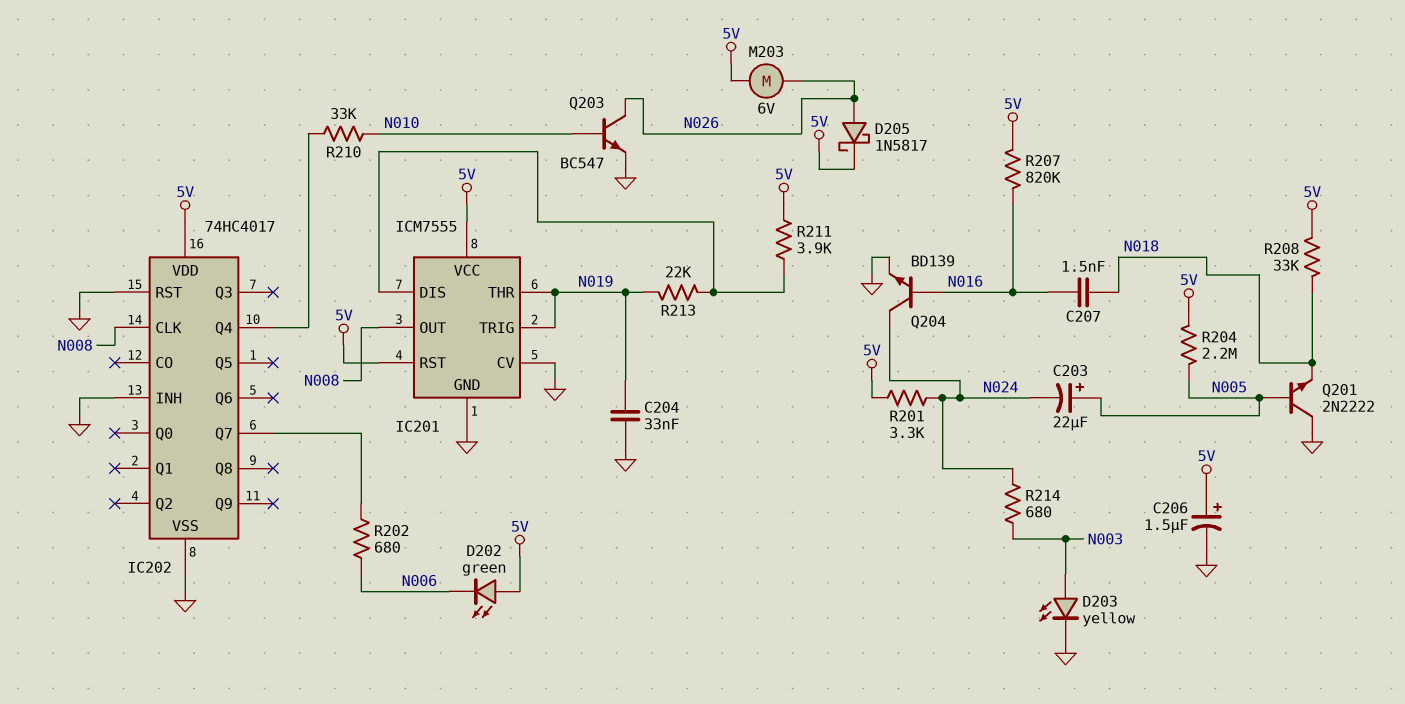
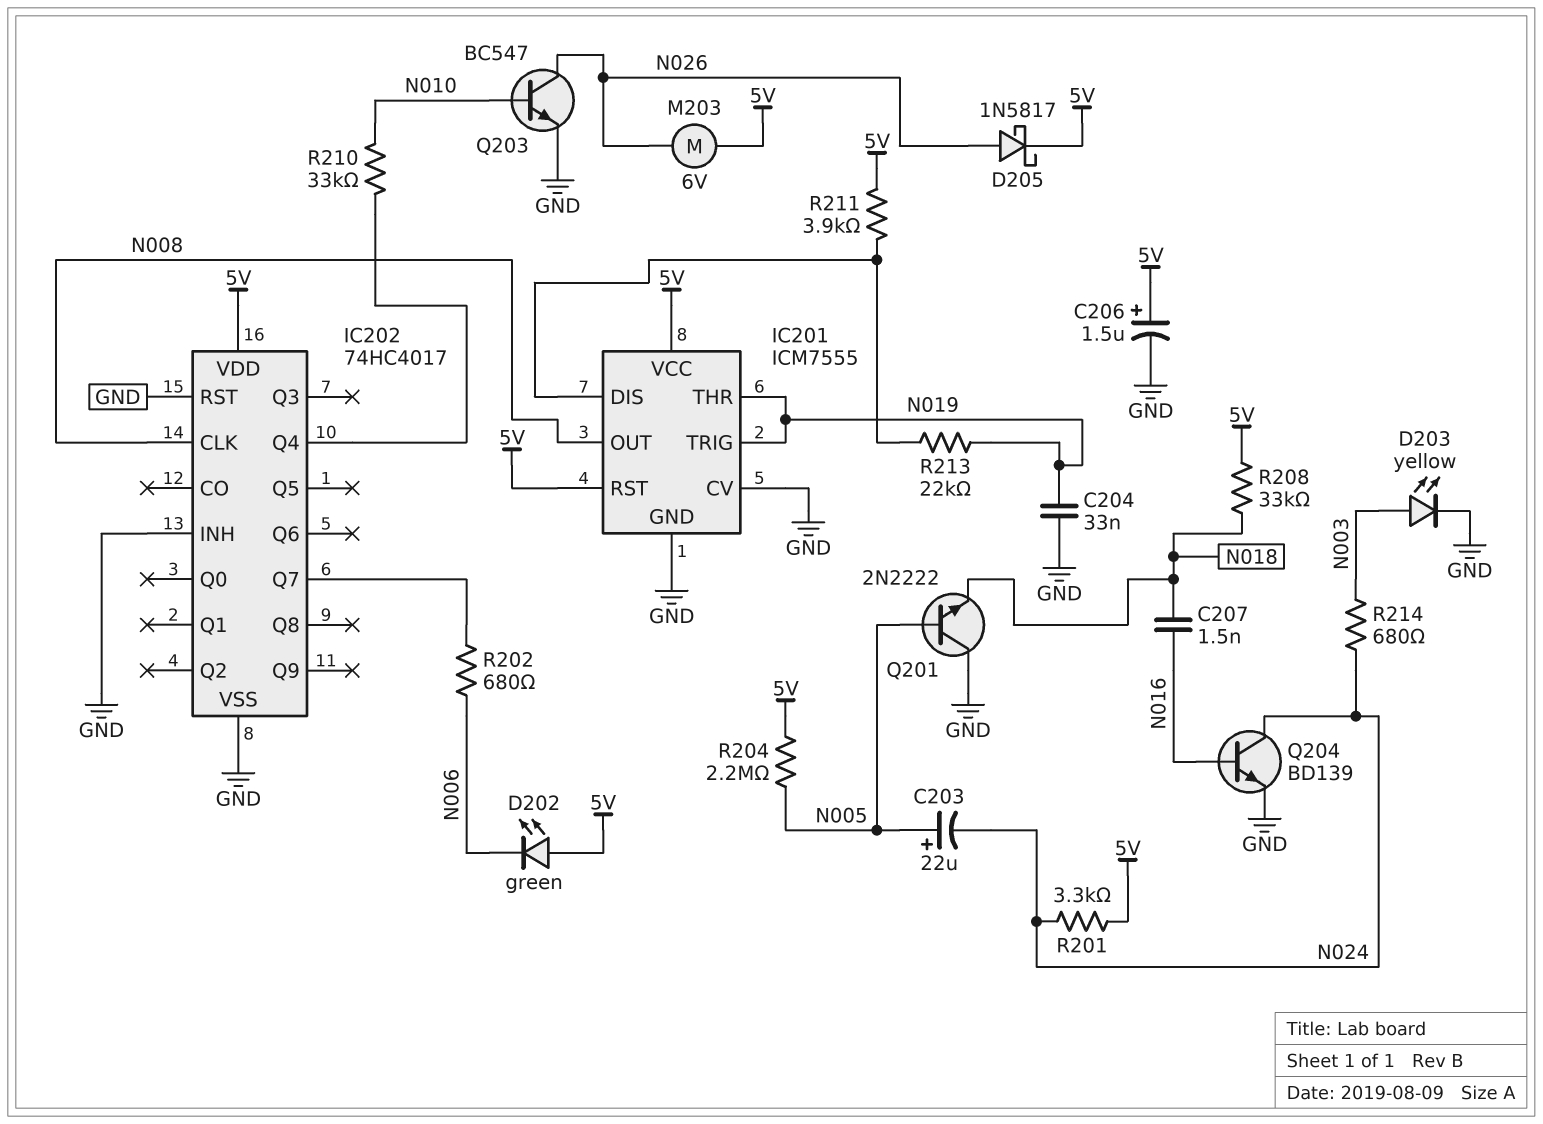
R207: 820k (5V, N016) -> none

